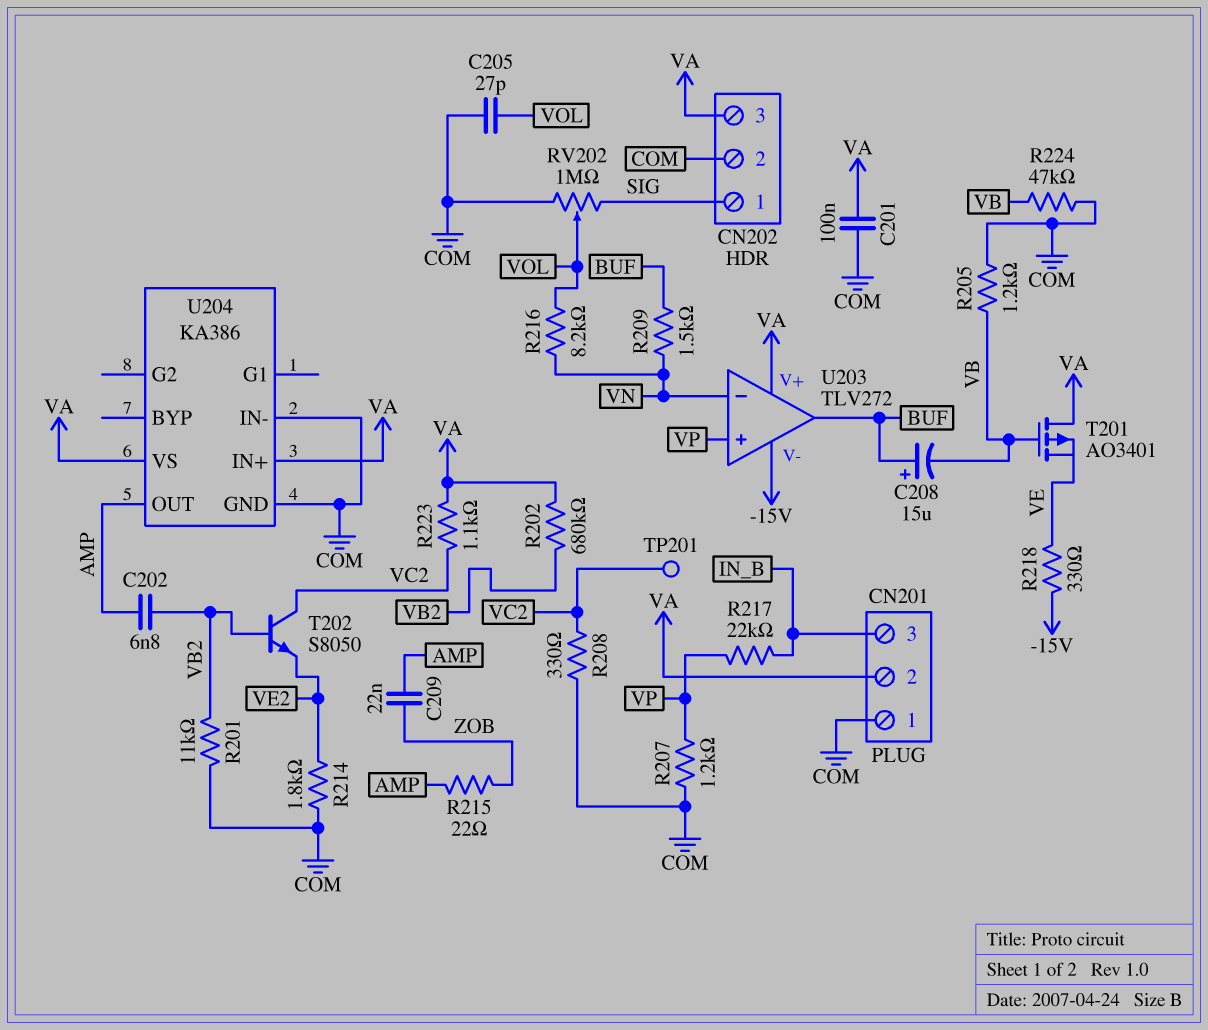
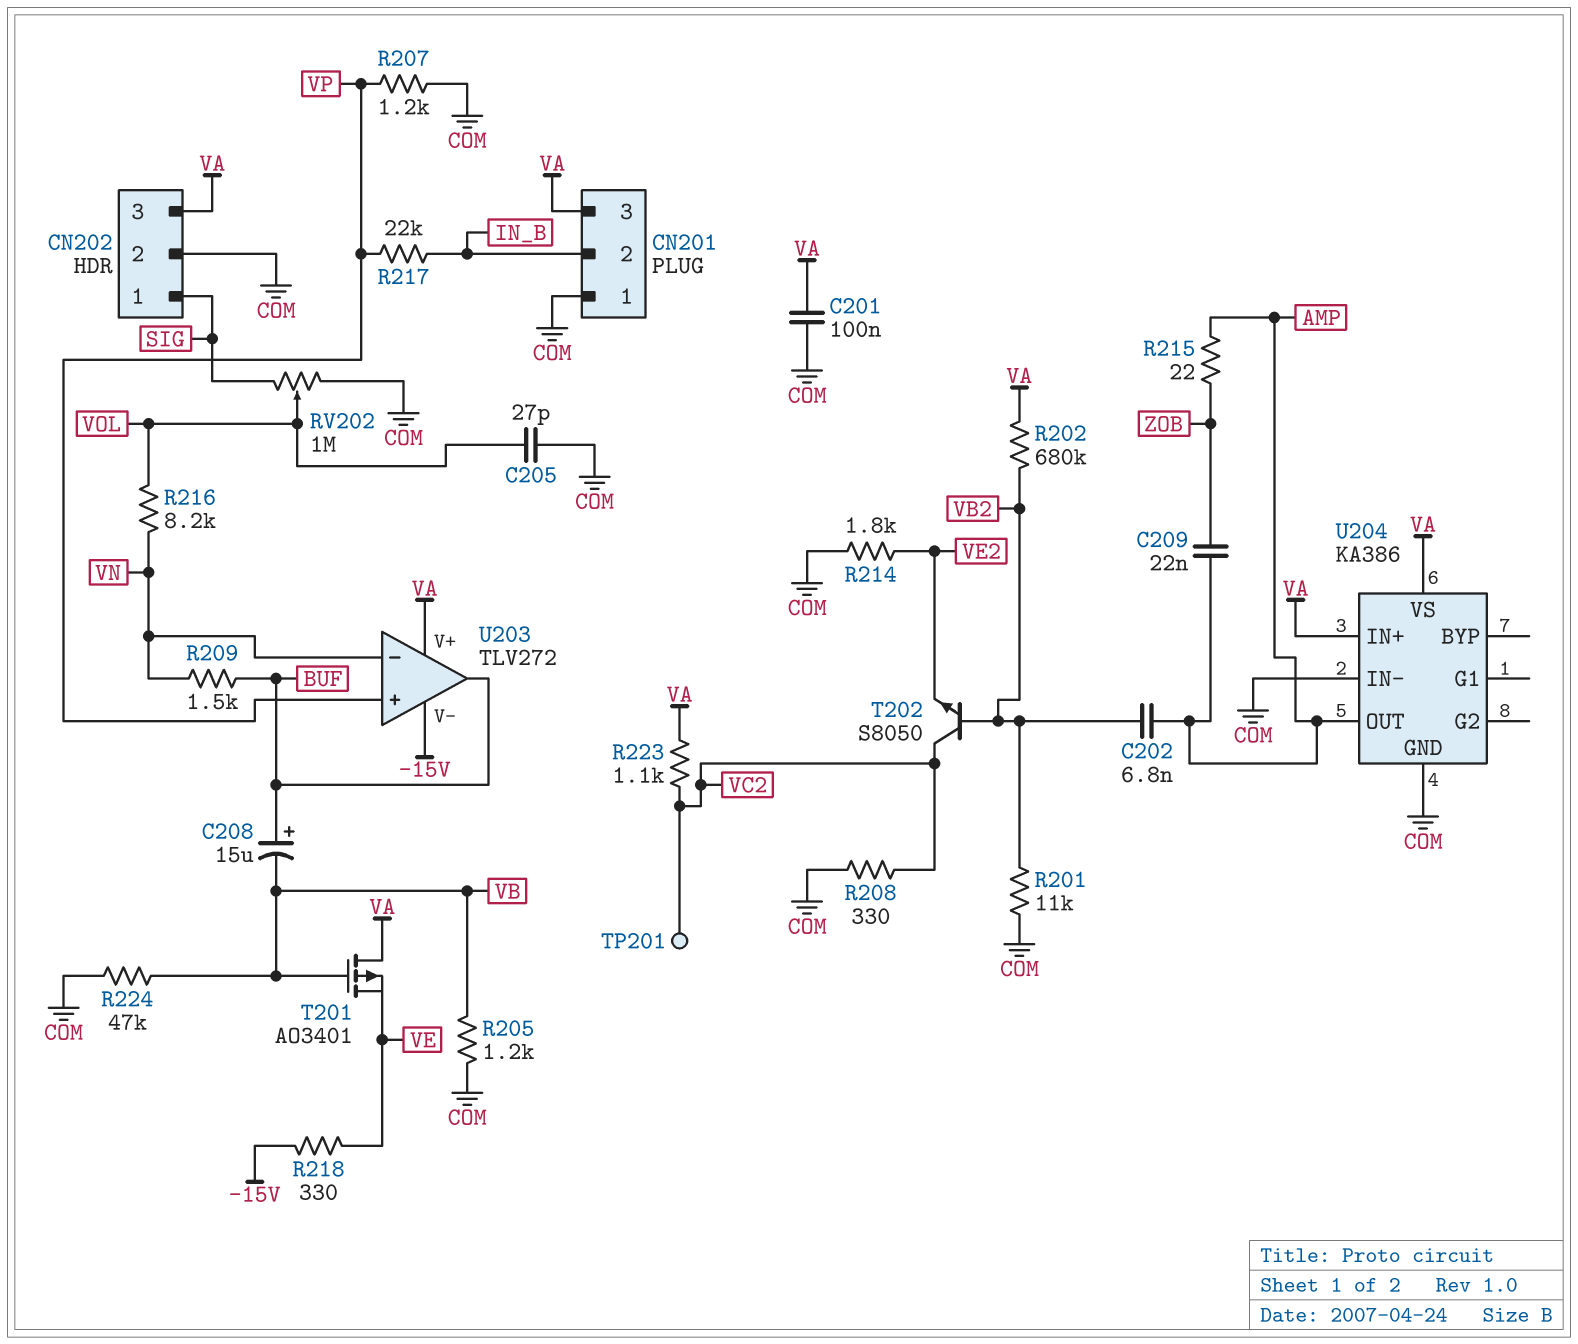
CN201 pin 2: VA -> IN_B
CN201 pin 3: IN_B -> VA

